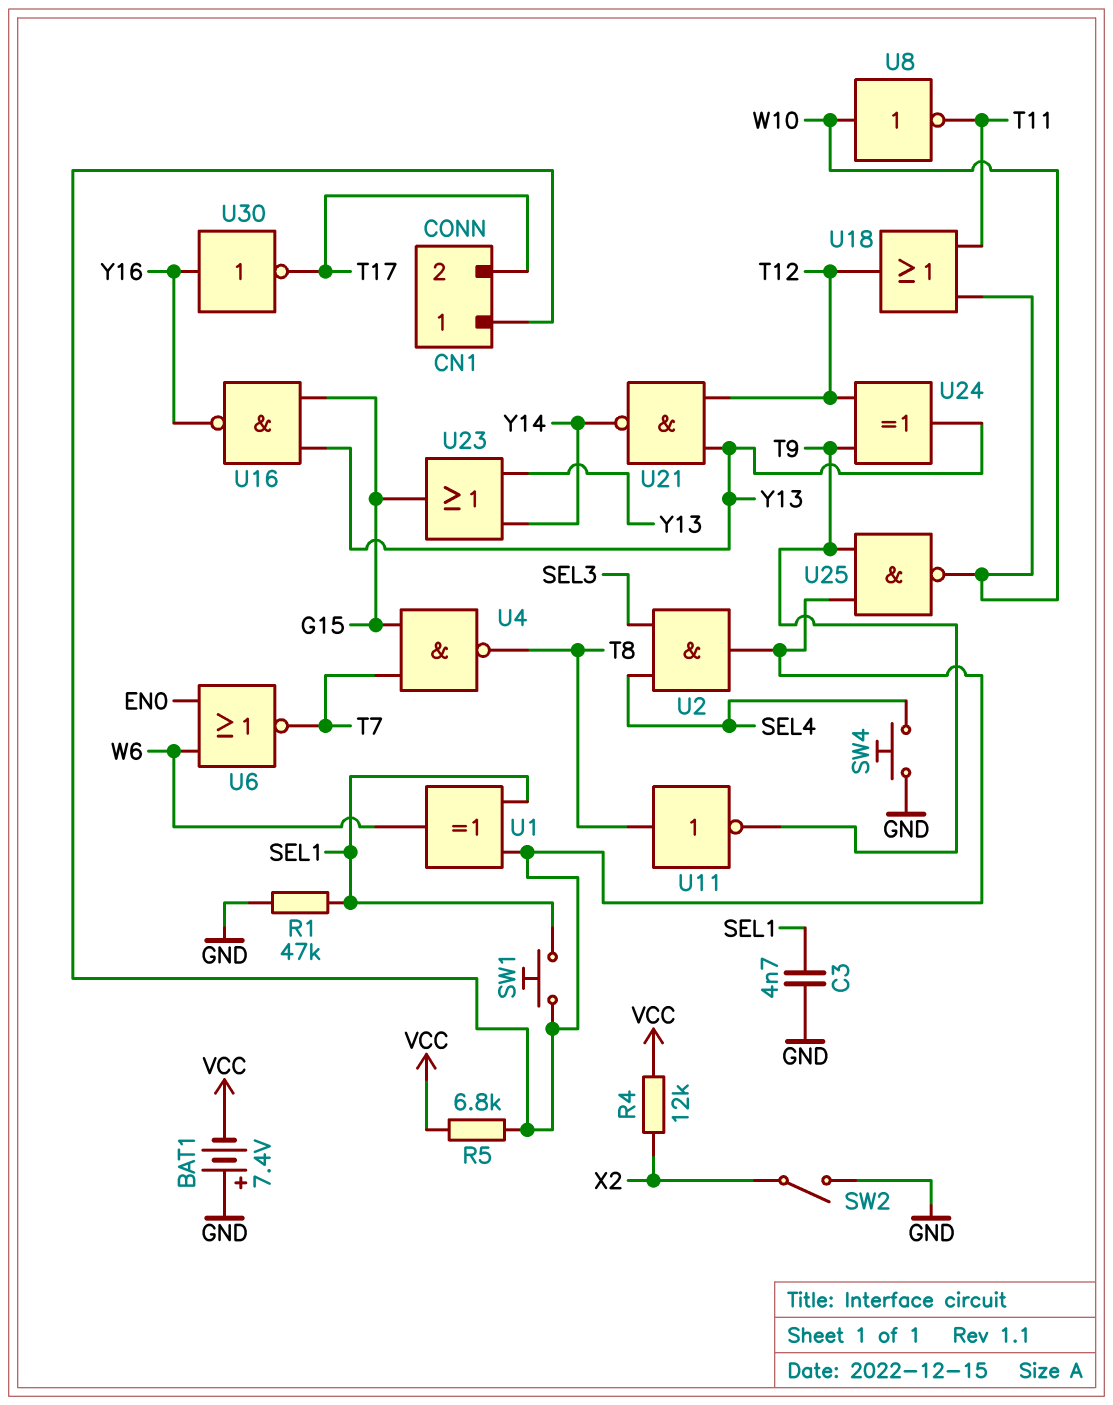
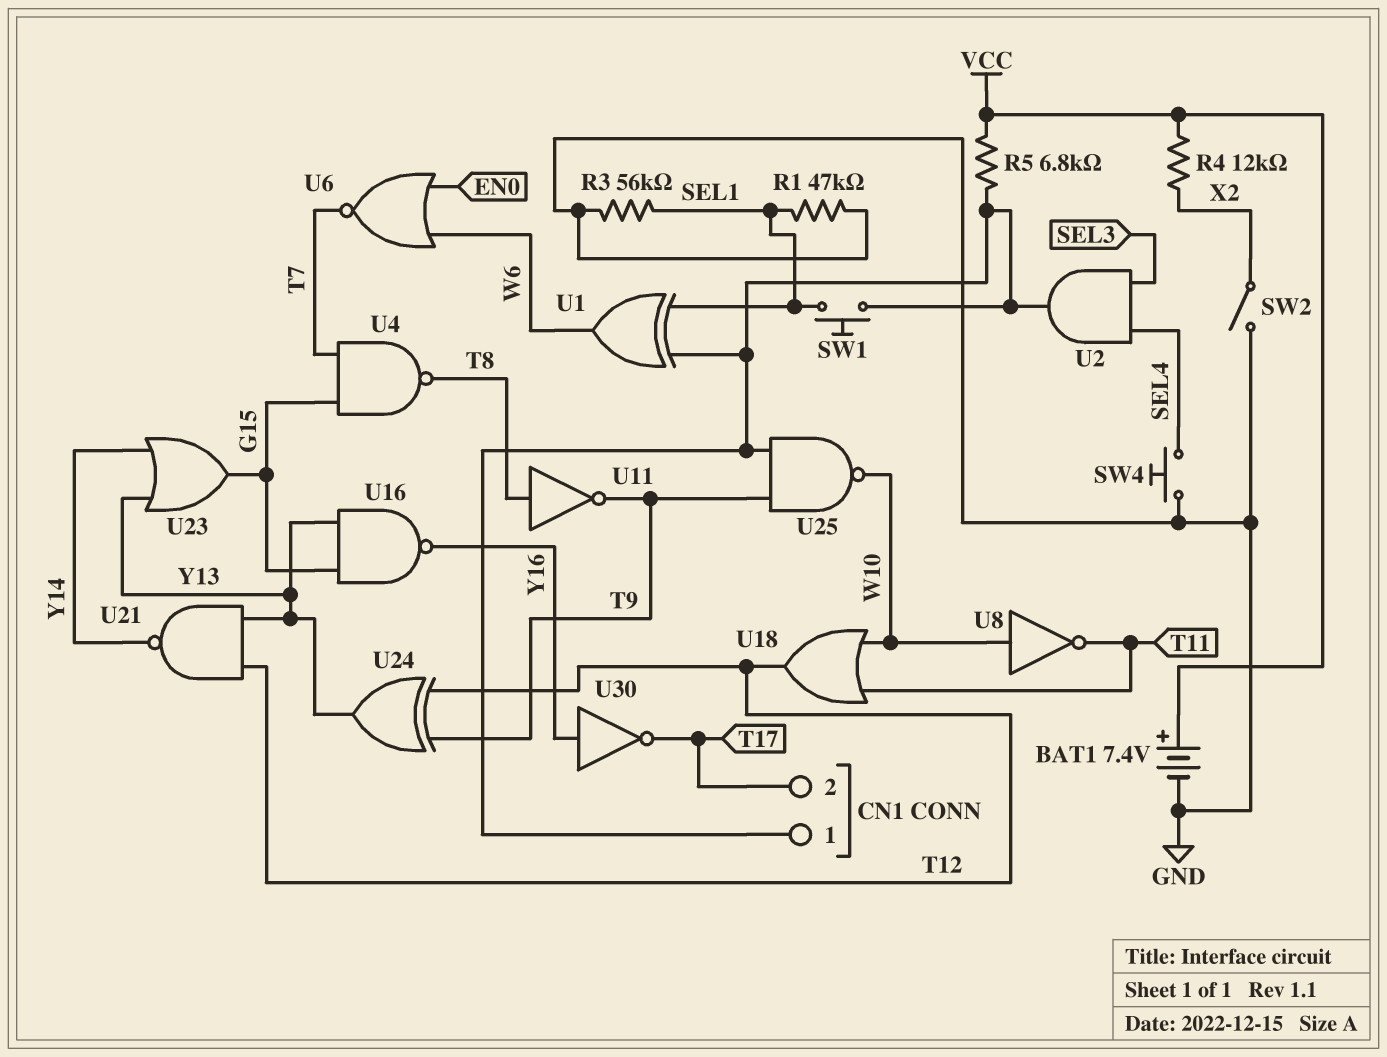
BAT1: 7.4V (plus GND, minus VCC) -> 7.4V (plus VCC, minus GND)
C3: 4.7nF (GND, SEL1) -> none
R3: none -> 56k (GND, SEL1)

